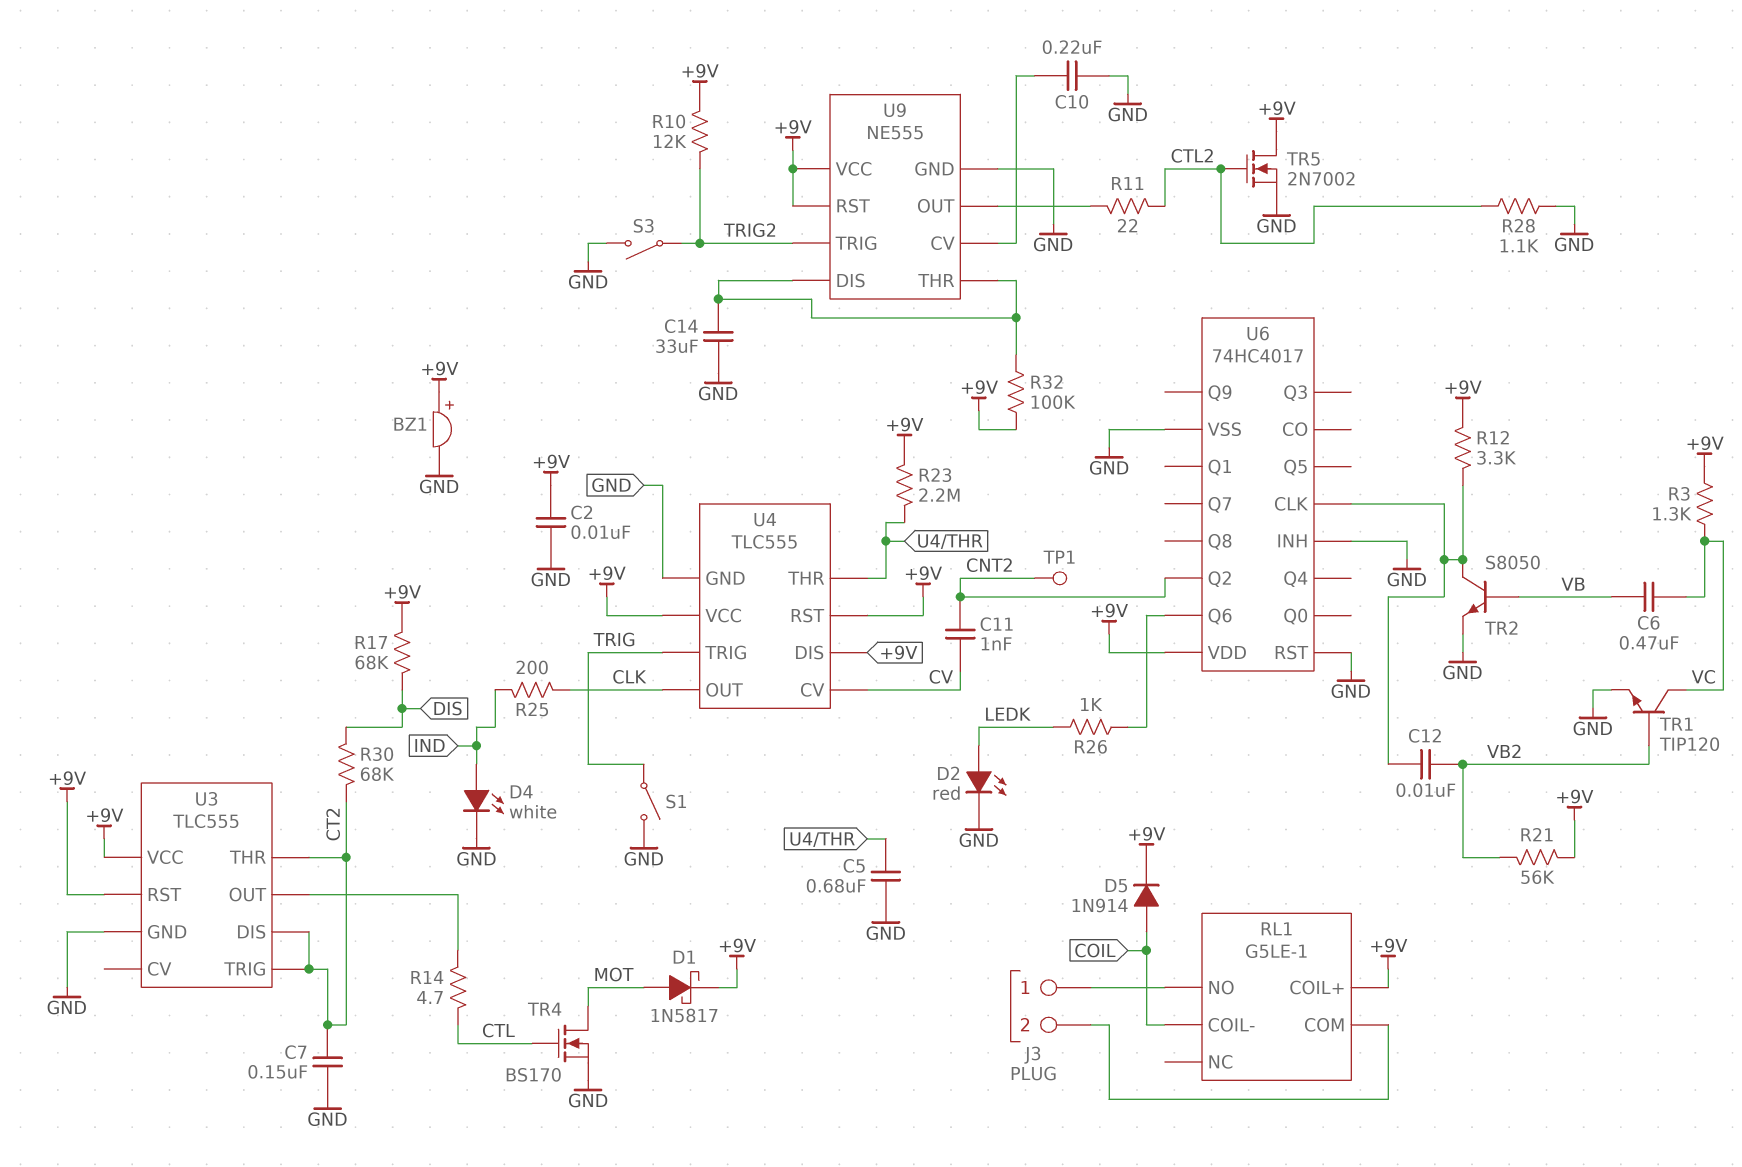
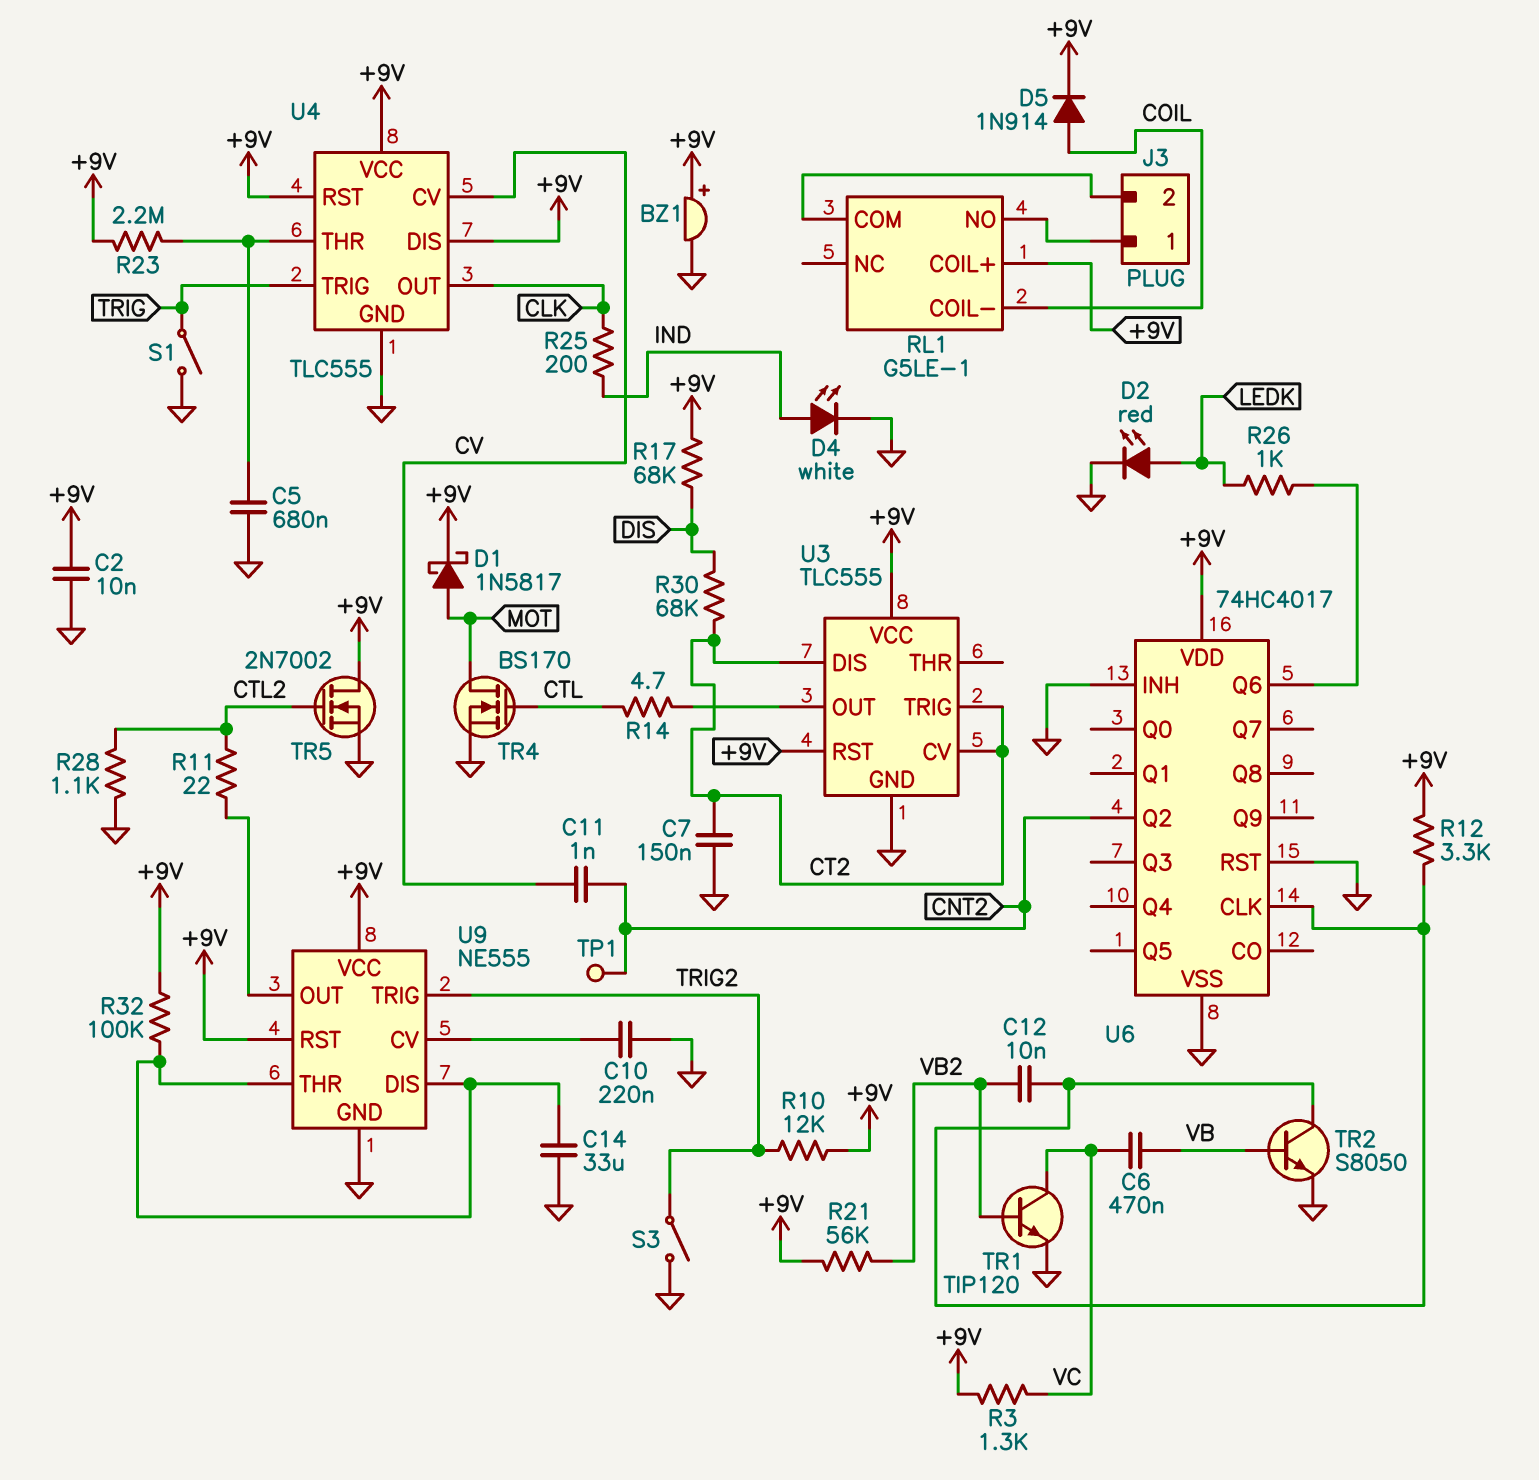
U3 pin CV: none -> CT2
U3 pin THR: CT2 -> none

